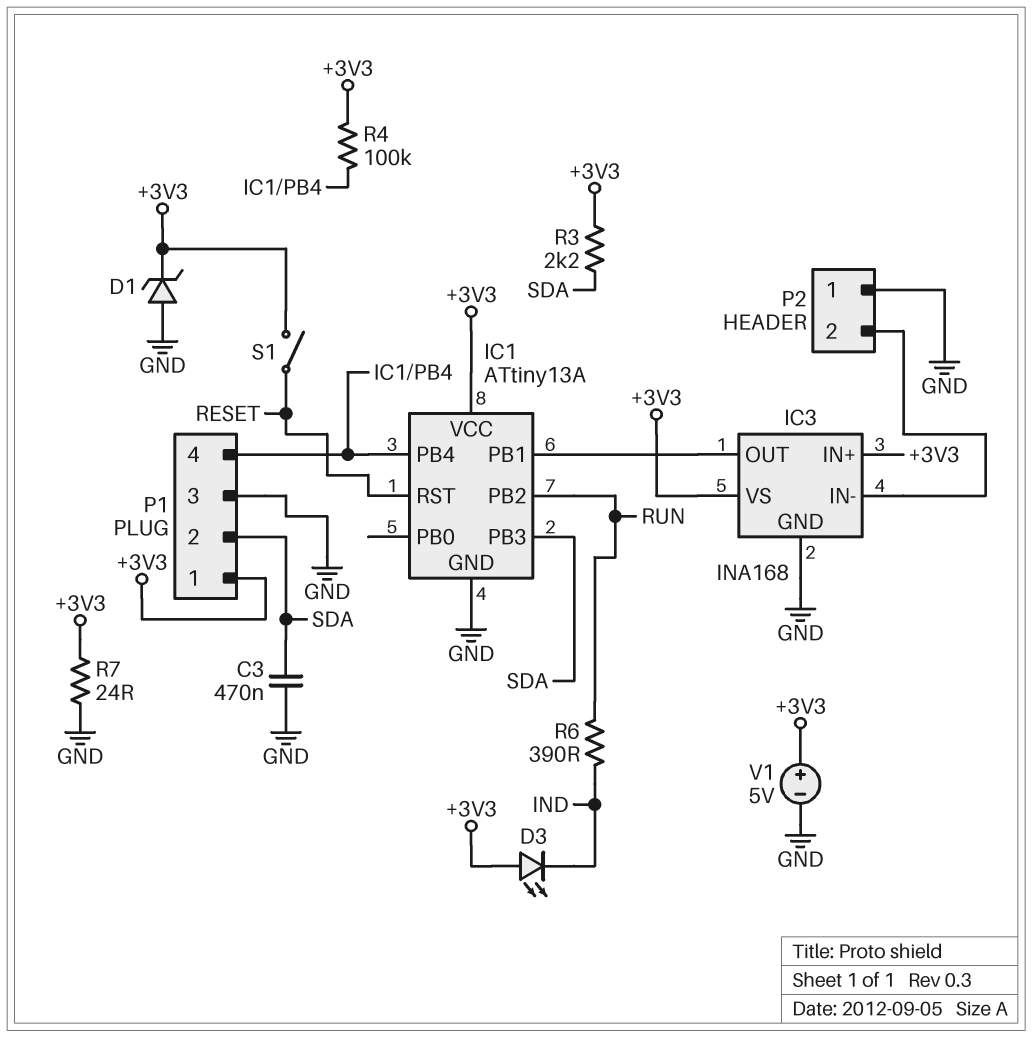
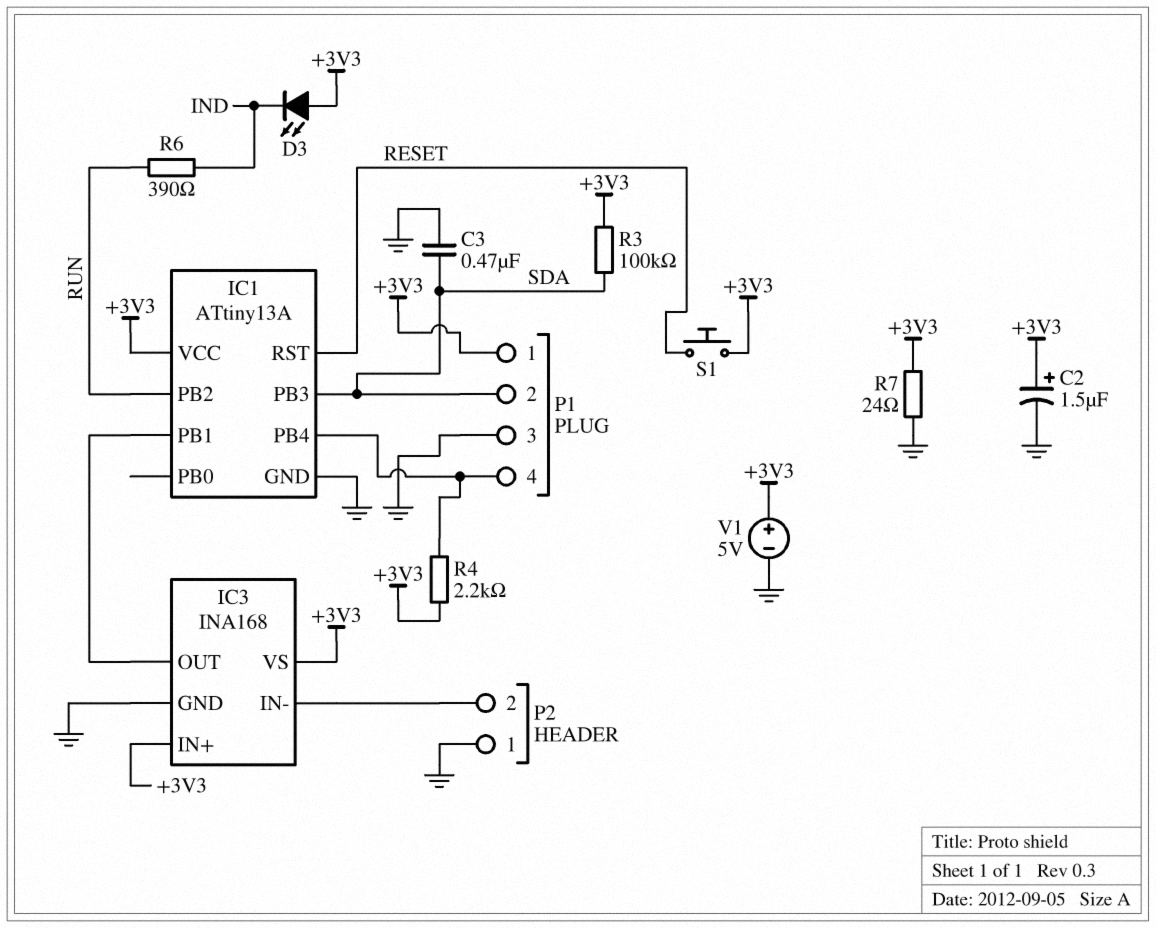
C2: none -> 1.5uF (plus +3V3, minus GND)
D1: zener (A GND, K +3V3) -> none
R3: 2.2k (+3V3, SDA) -> 100k (+3V3, SDA)
R4: 100k (+3V3, IC1/PB4) -> 2.2k (+3V3, IC1/PB4)
S1: switch (+3V3, RESET) -> button (+3V3, RESET)

